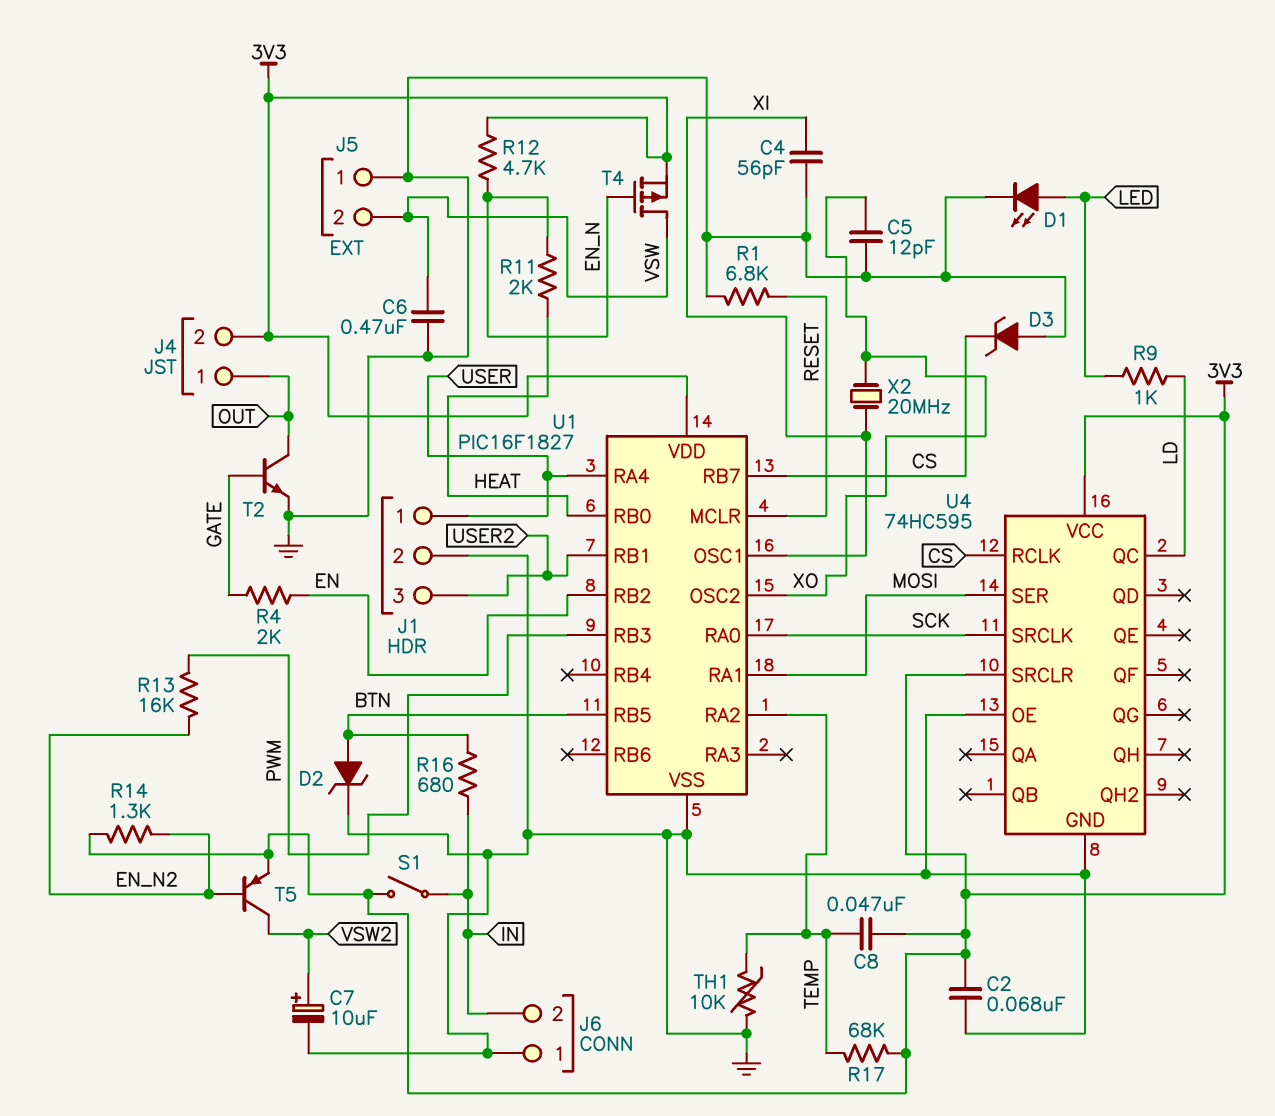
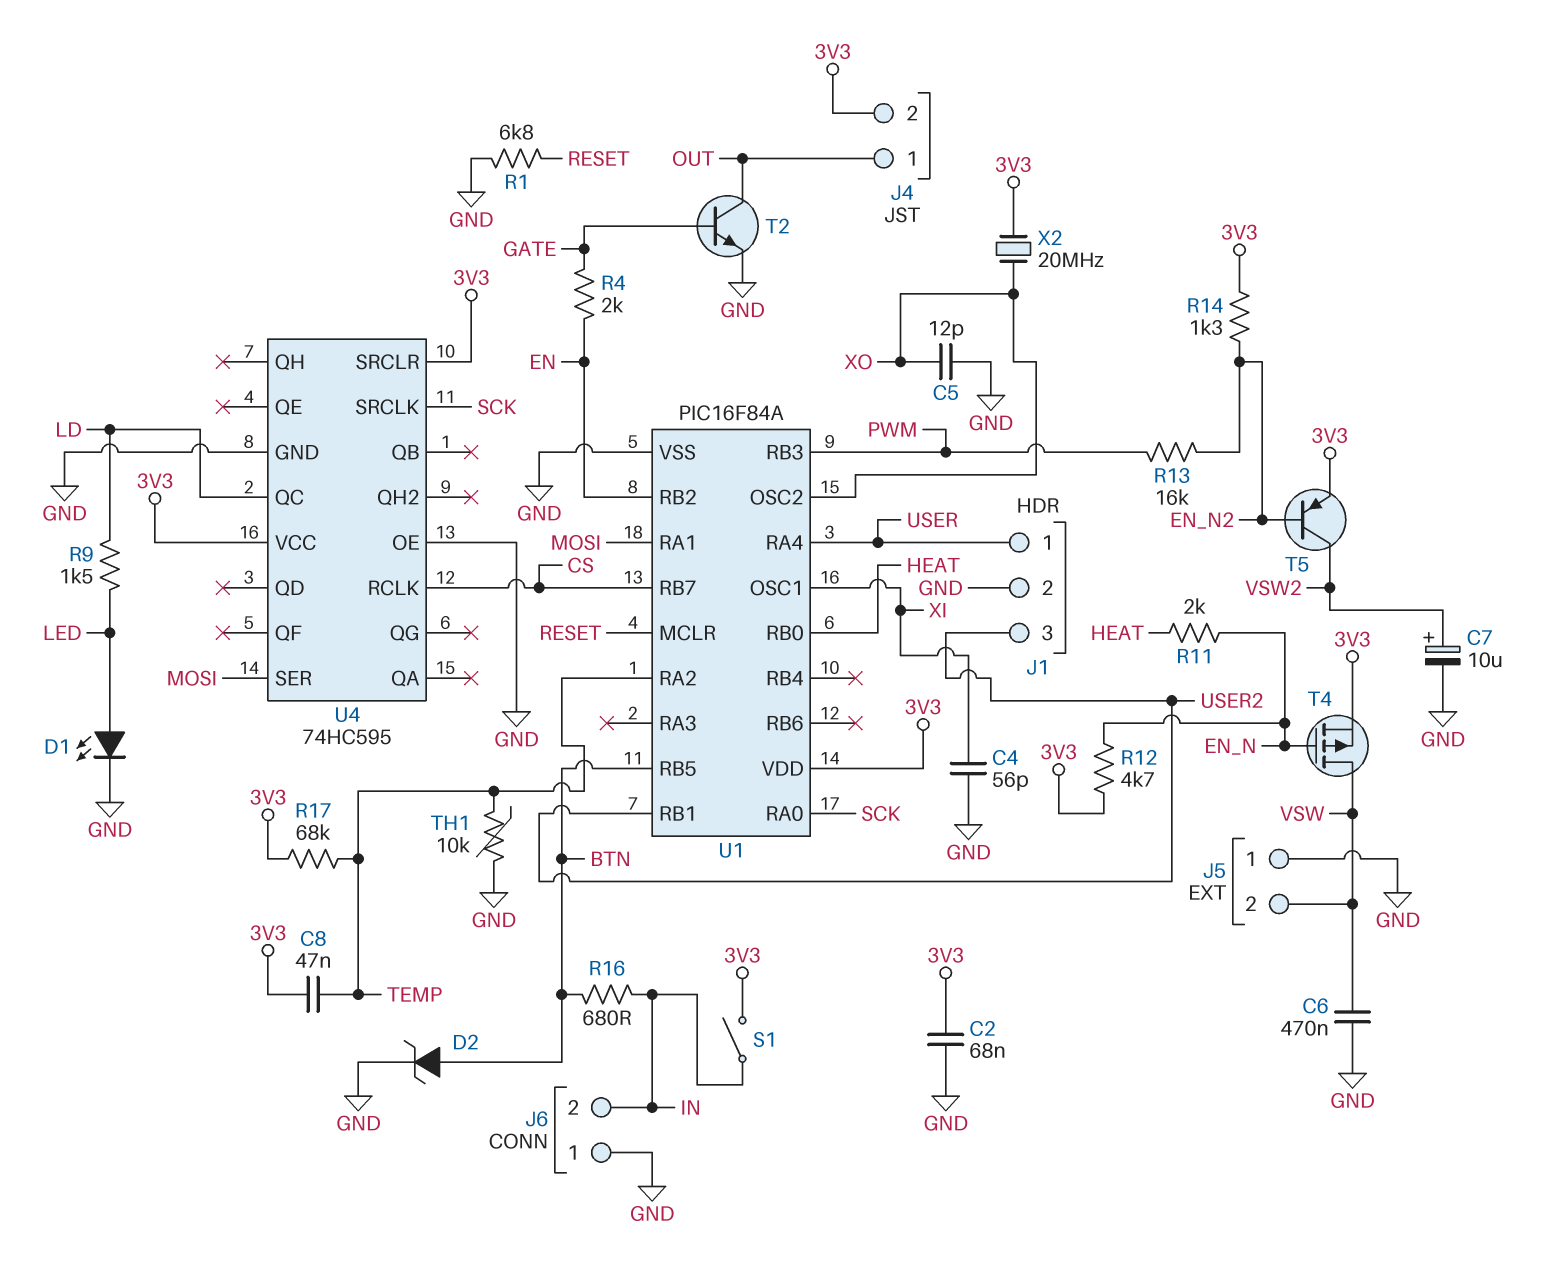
D3: zener (A GND, K CS) -> none
R9: 1k (LD, LED) -> 1.5k (LD, LED)
U1: PIC16F1827 -> PIC16F84A
X2: 20MHz (XI, XO) -> 20MHz (3V3, XO)

